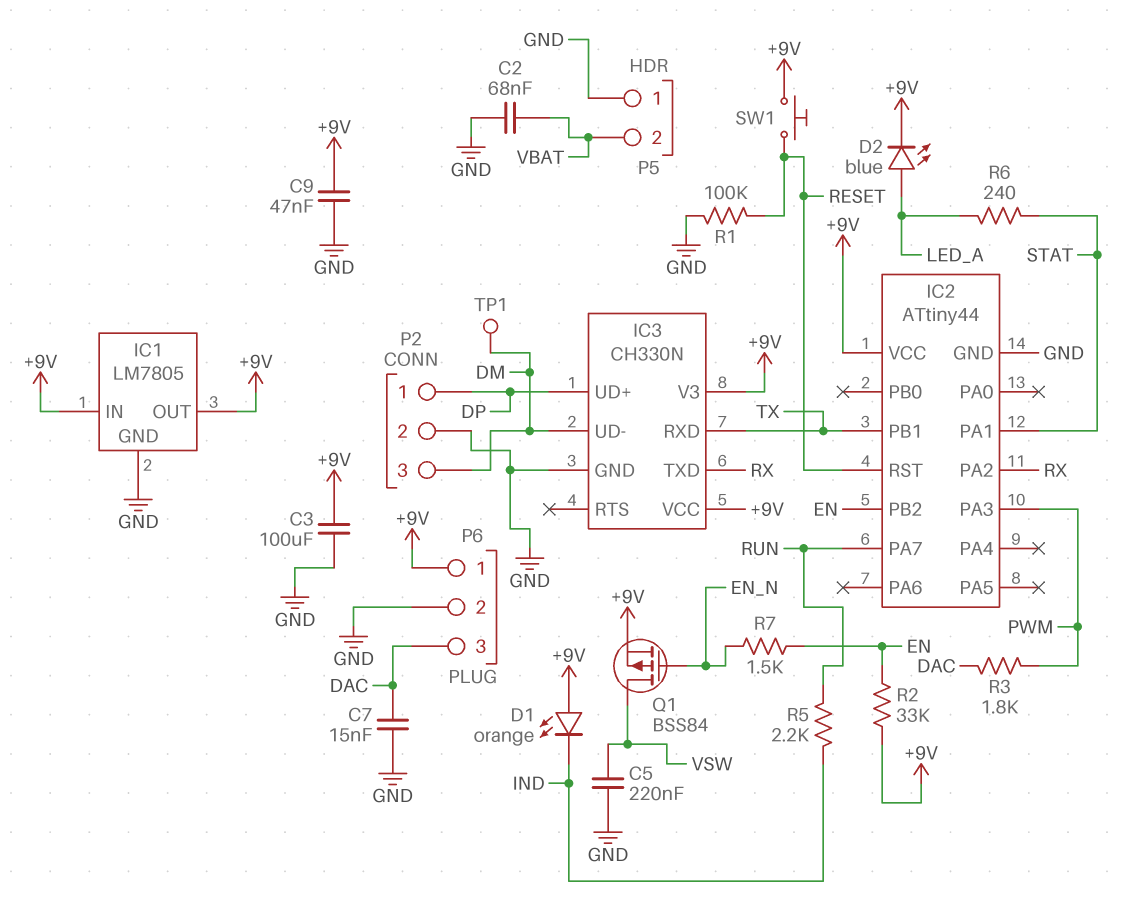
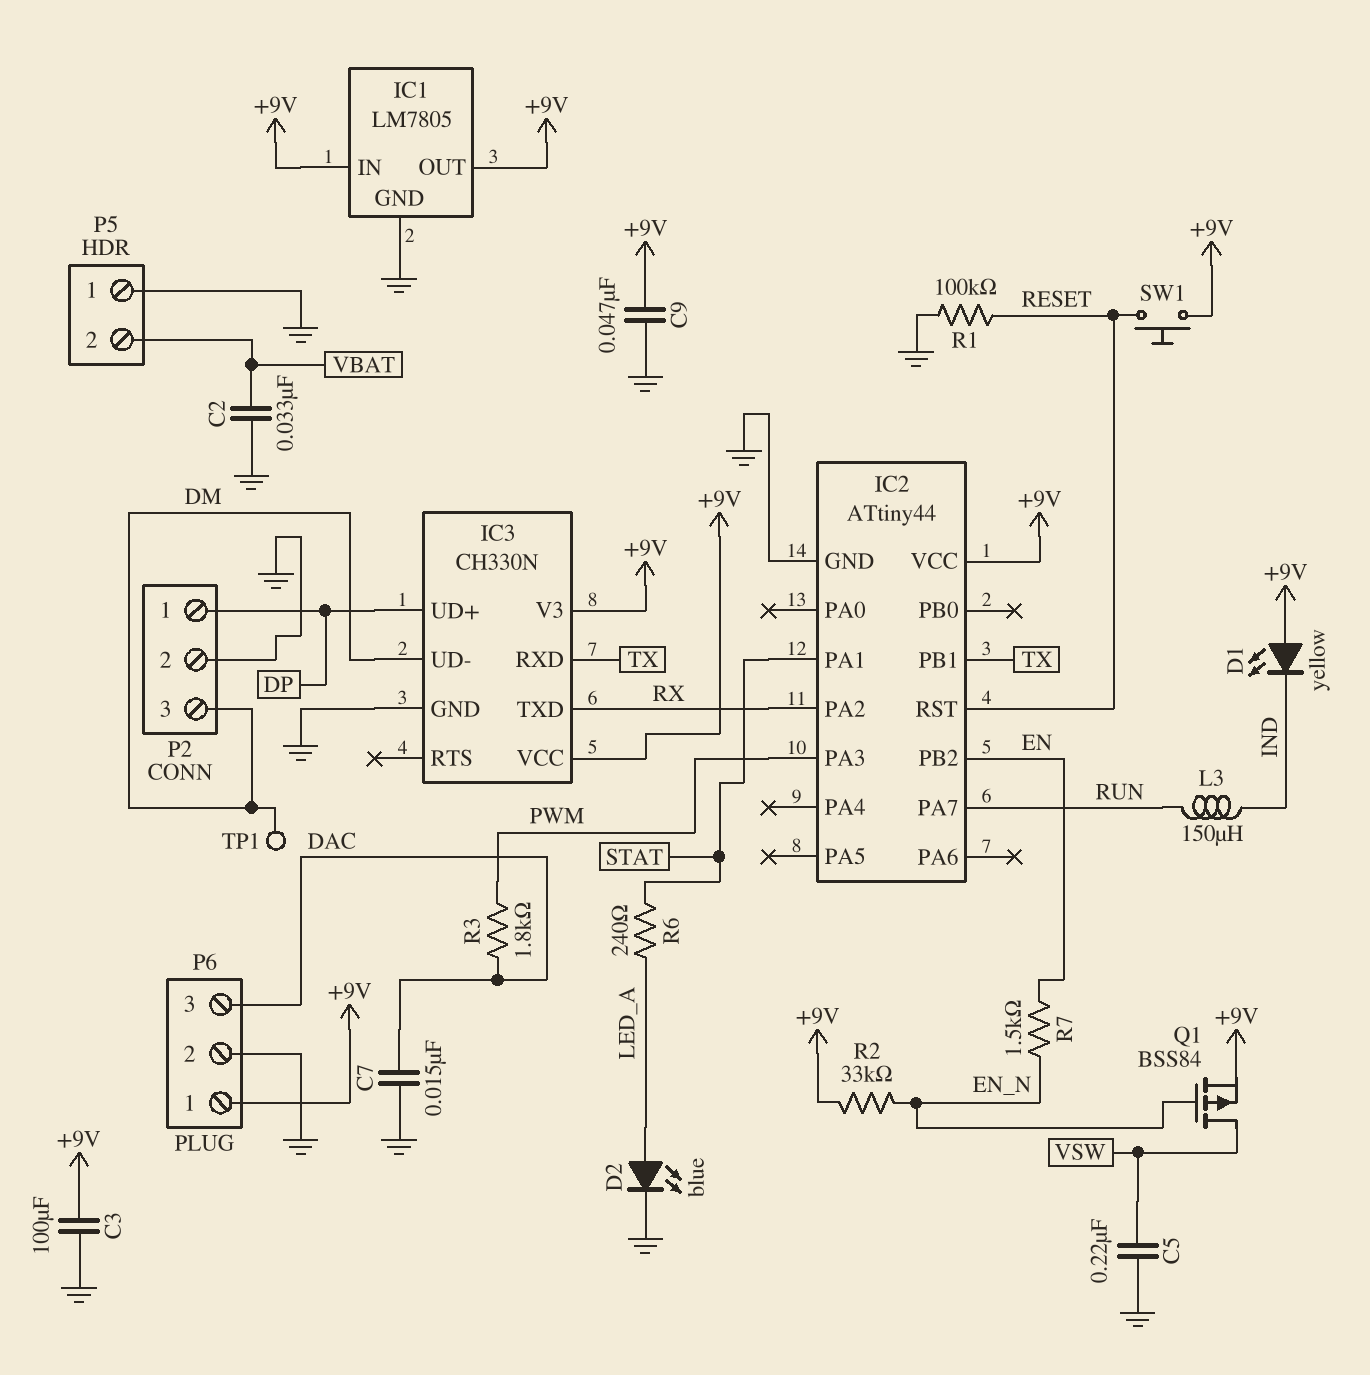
C2: 68nF (GND, VBAT) -> 33nF (GND, VBAT)
D1: LED orange (A +9V, K IND) -> LED yellow (A +9V, K IND)
D2: LED blue (A LED_A, K +9V) -> LED blue (A LED_A, K GND)
L3: none -> 150uH (IND, RUN)
R2: 33k (+9V, EN) -> 33k (+9V, EN_N)
R5: 2.2k (IND, RUN) -> none

